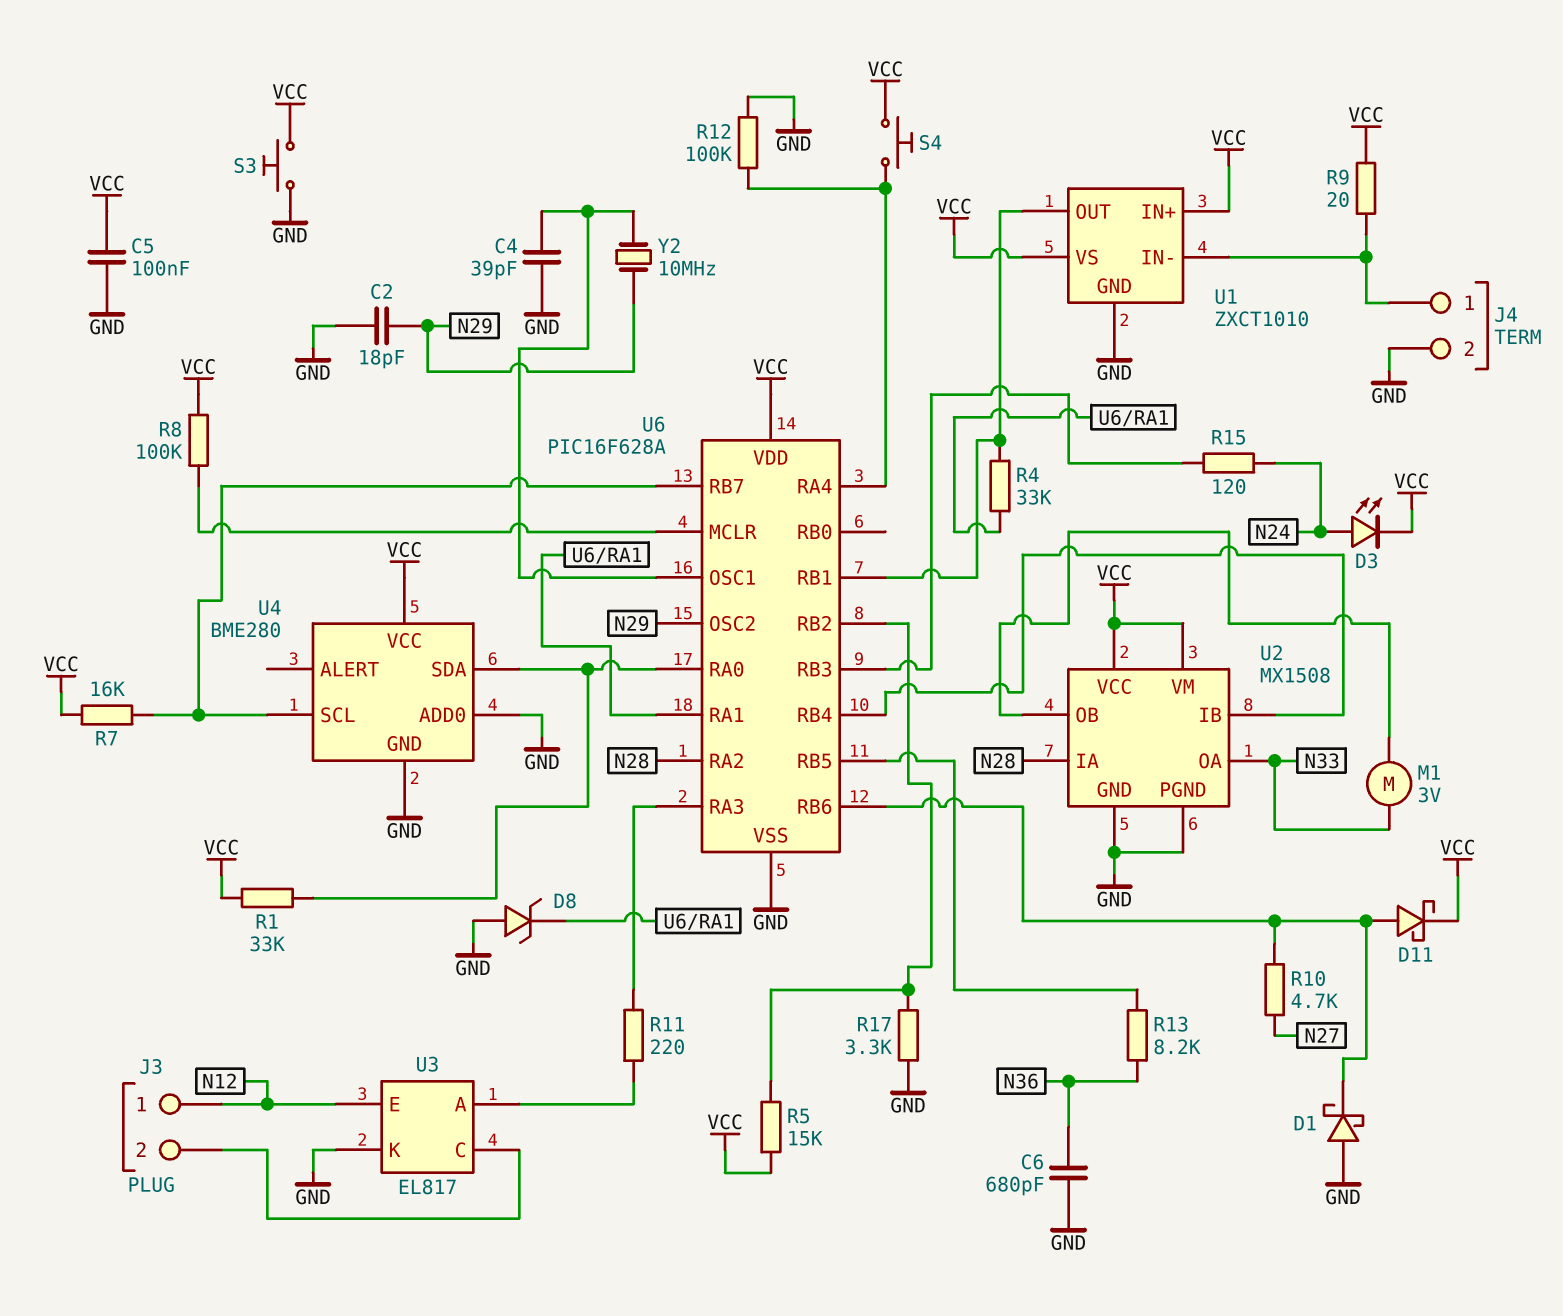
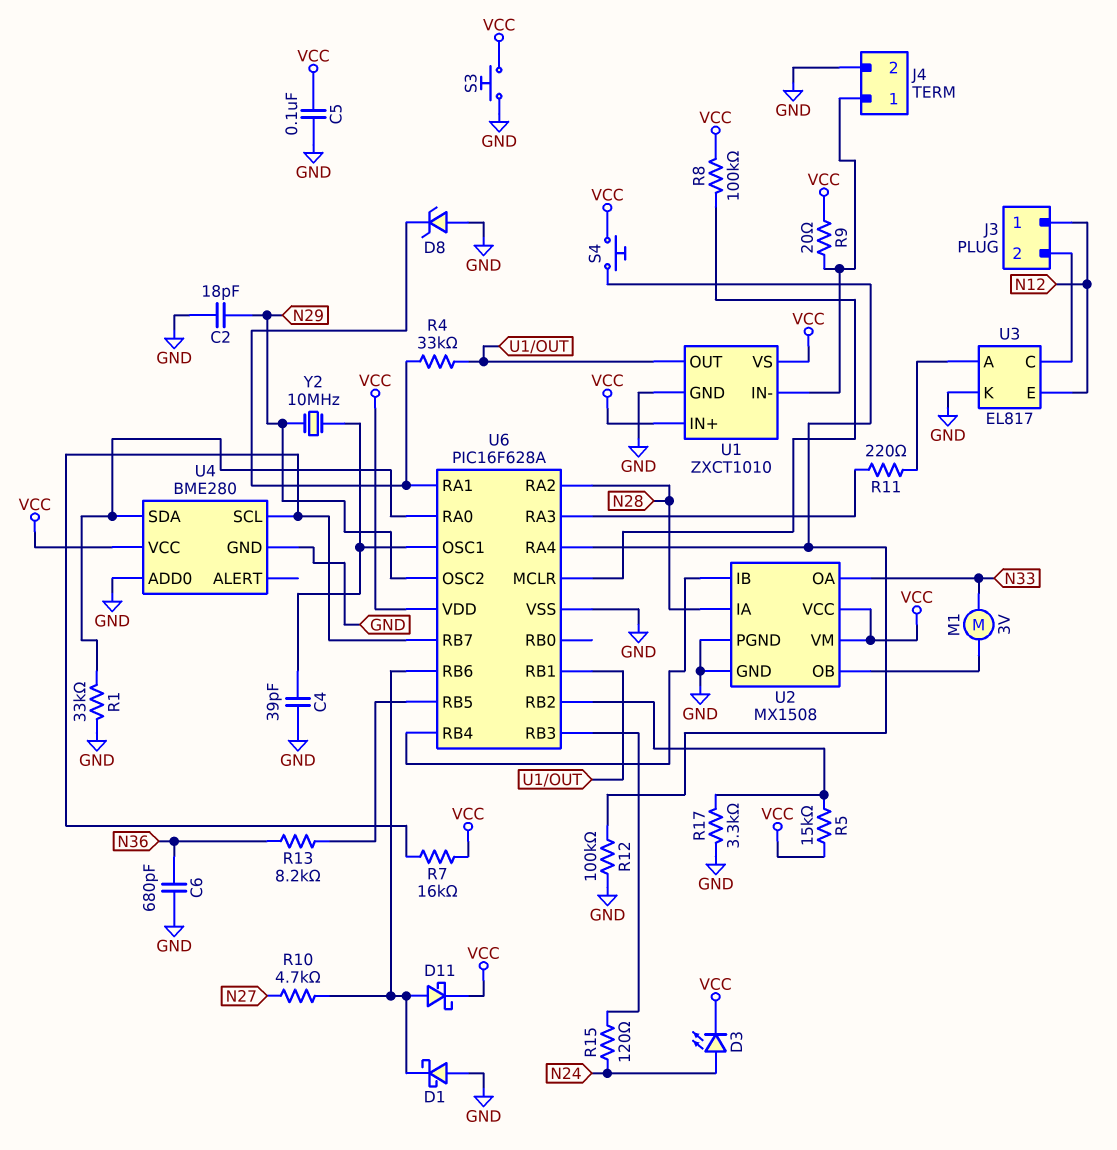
R1: 33k (U4/SDA, VCC) -> 33k (GND, U4/SDA)

